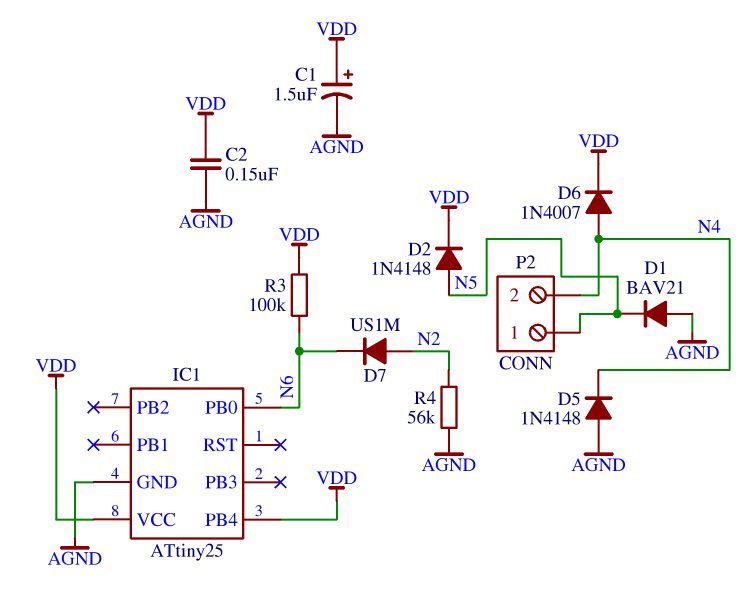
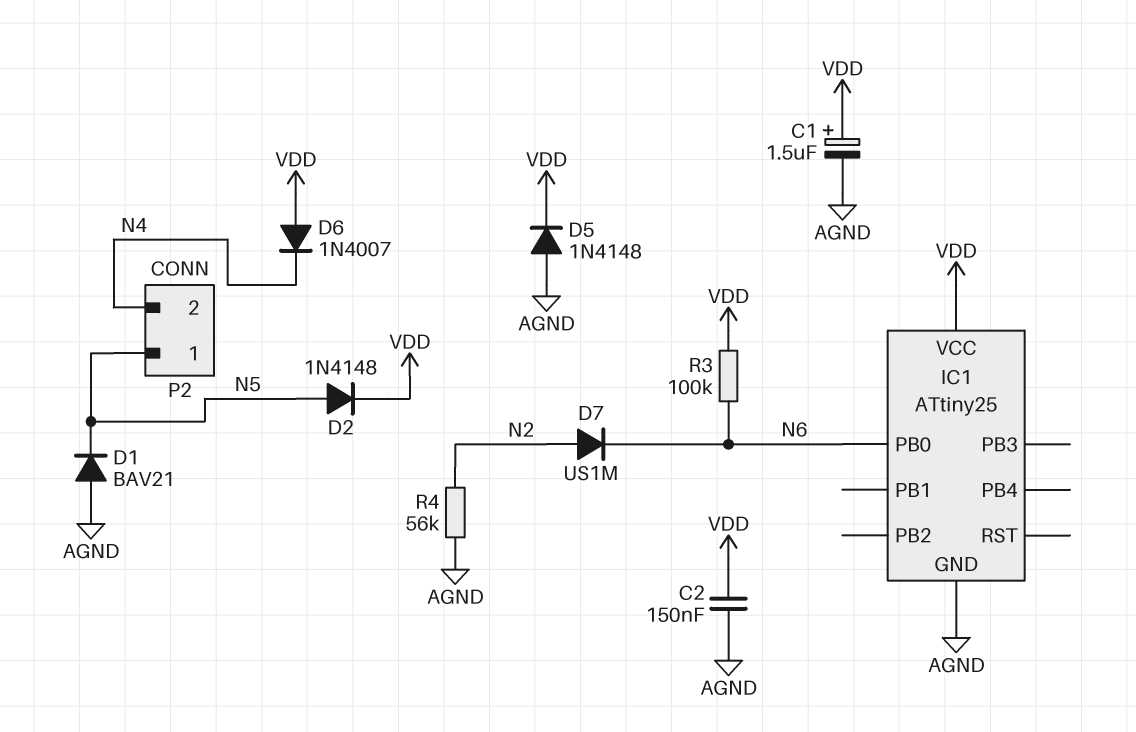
D5: diode 1N4148 (A AGND, K N4) -> diode 1N4148 (A AGND, K VDD)
D6: diode 1N4007 (A N4, K VDD) -> diode 1N4007 (A VDD, K N4)
IC1 pin PB4: VDD -> none

